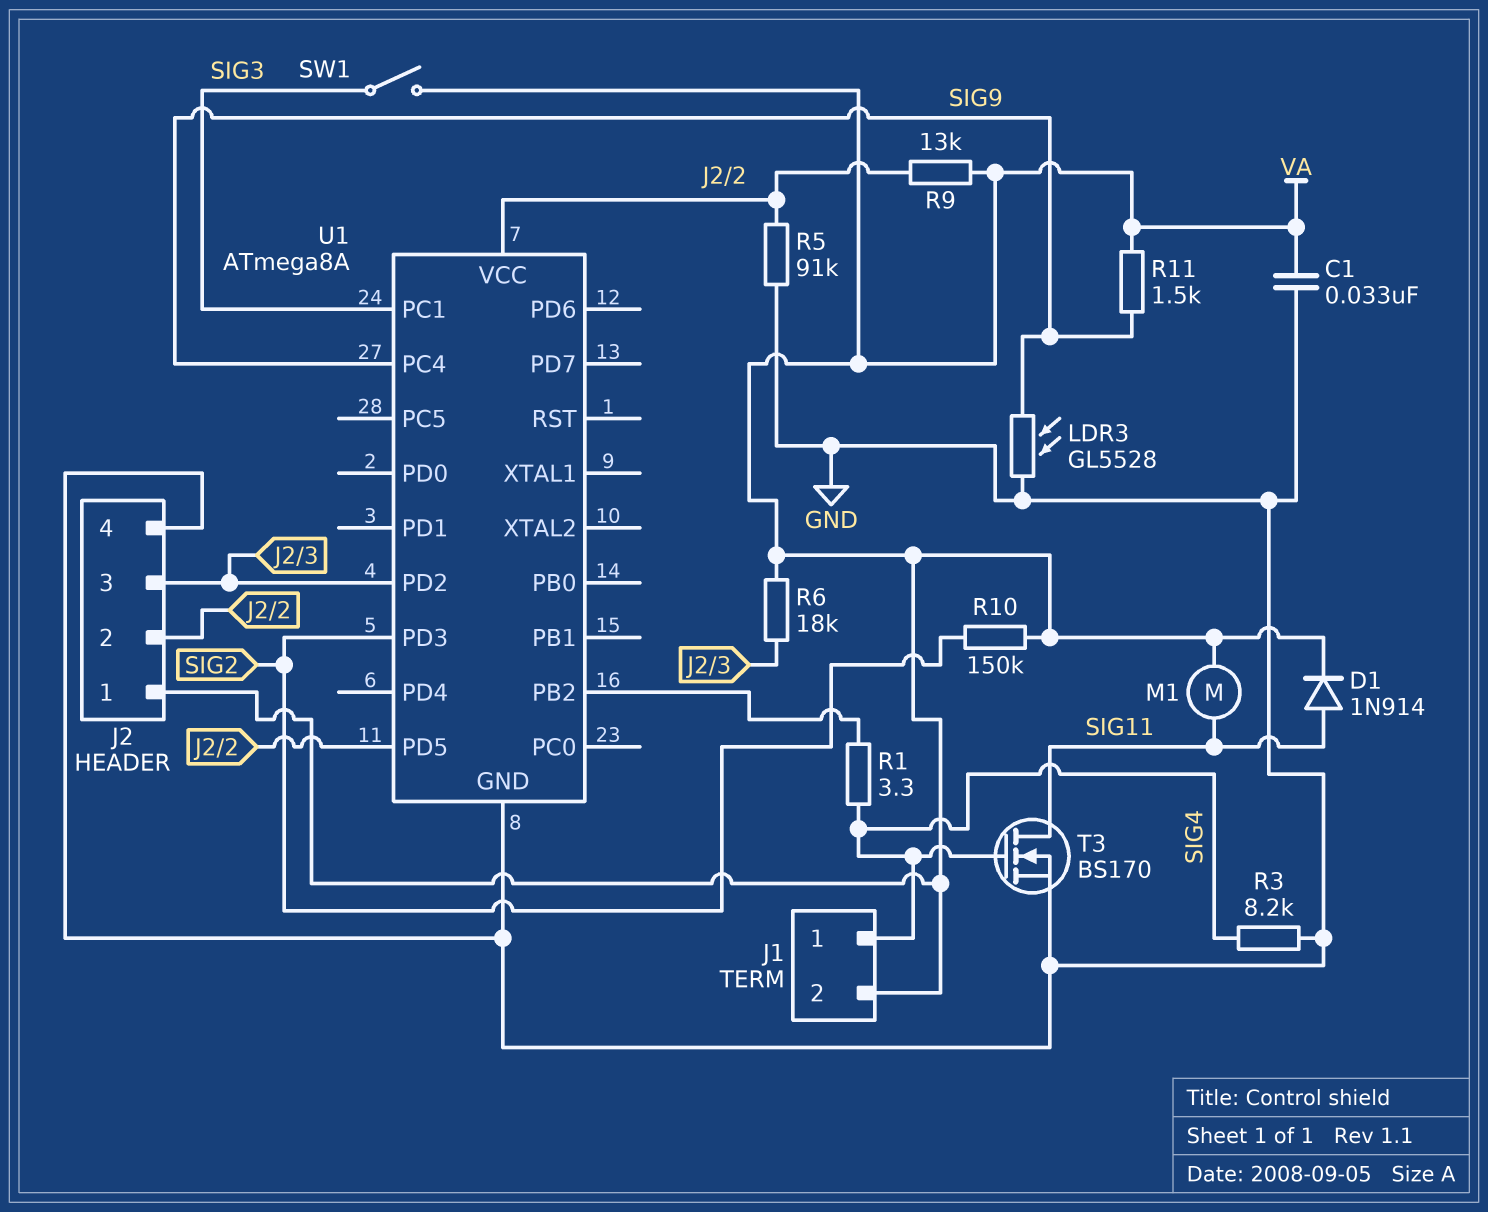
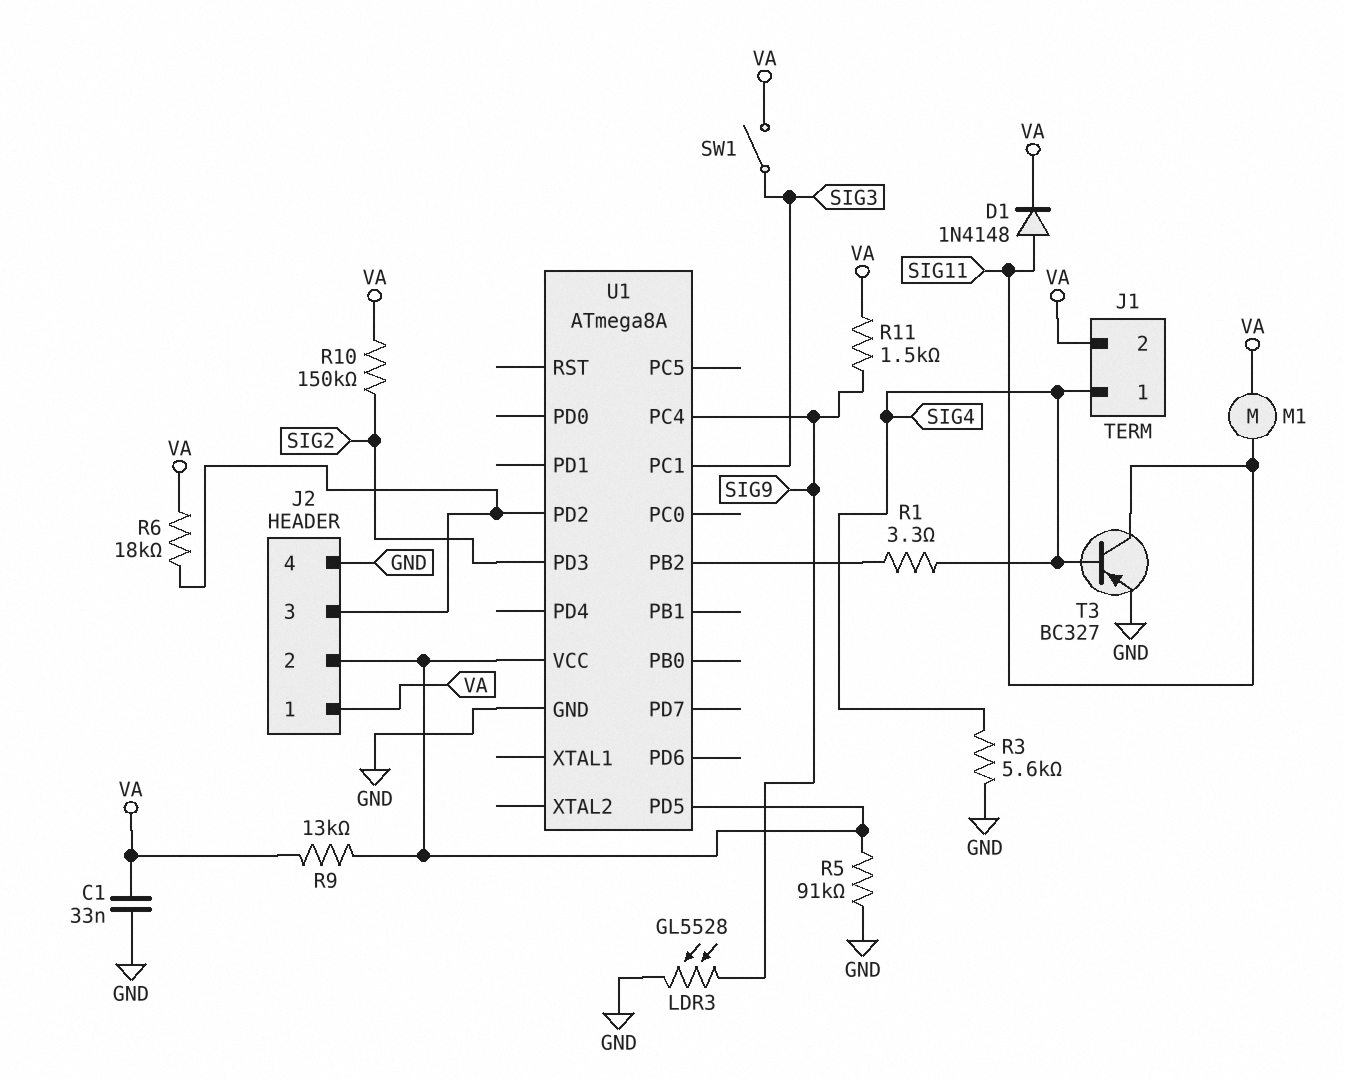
D1: diode 1N914 (A SIG11, K VA) -> diode 1N4148 (A SIG11, K VA)
R3: 8.2k (GND, SIG4) -> 5.6k (GND, SIG4)
T3: NMOS BS170 (G SIG4, D SIG11, S GND) -> PNP BC327 (B SIG4, C SIG11, E GND)

